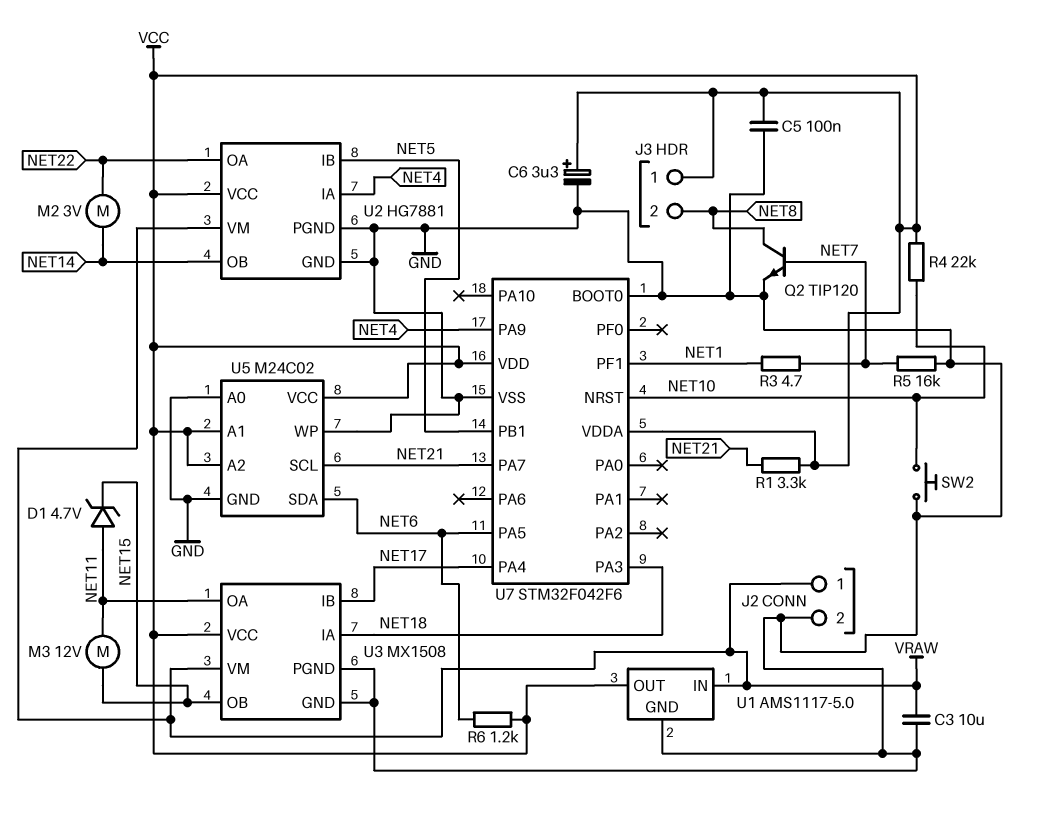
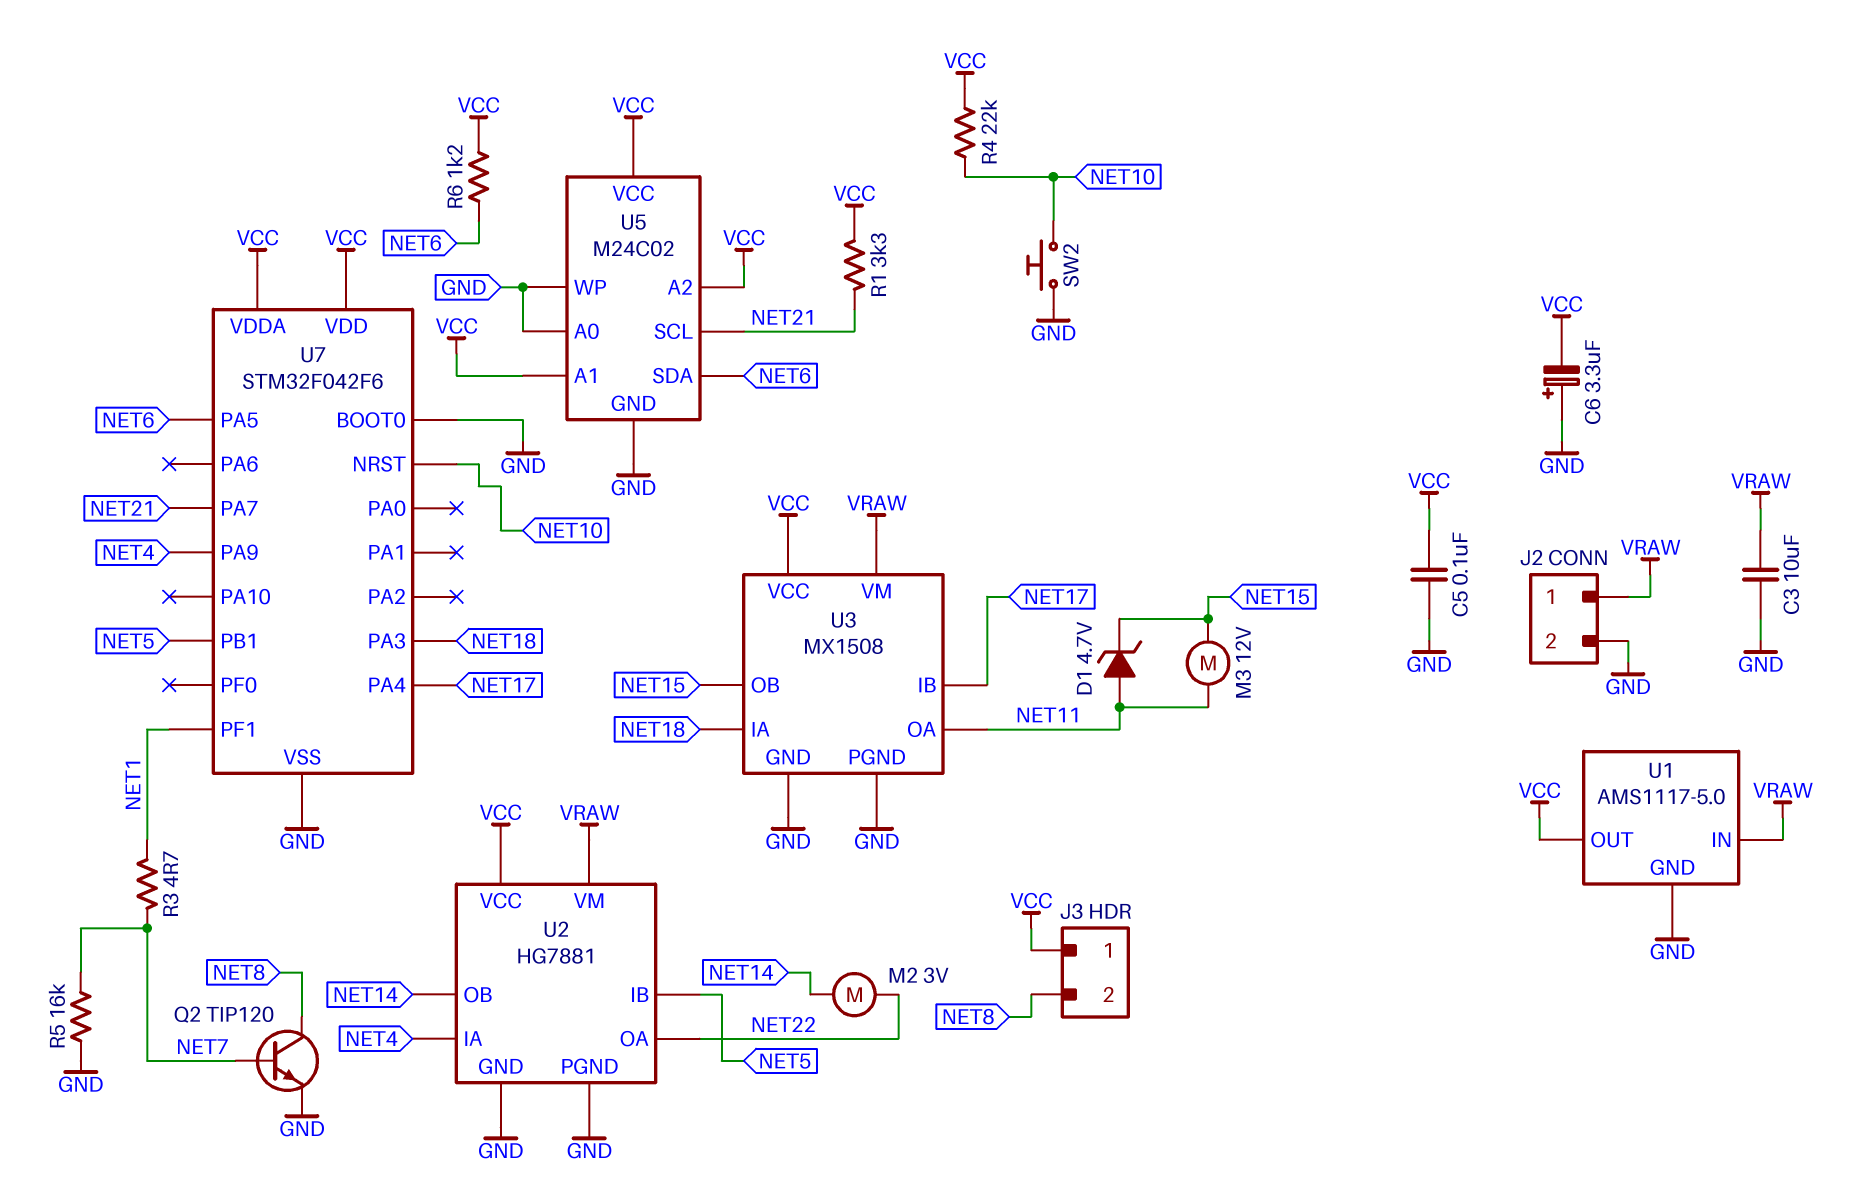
C6: 3.3uF (plus VCC, minus GND) -> 3.3uF (plus GND, minus VCC)

